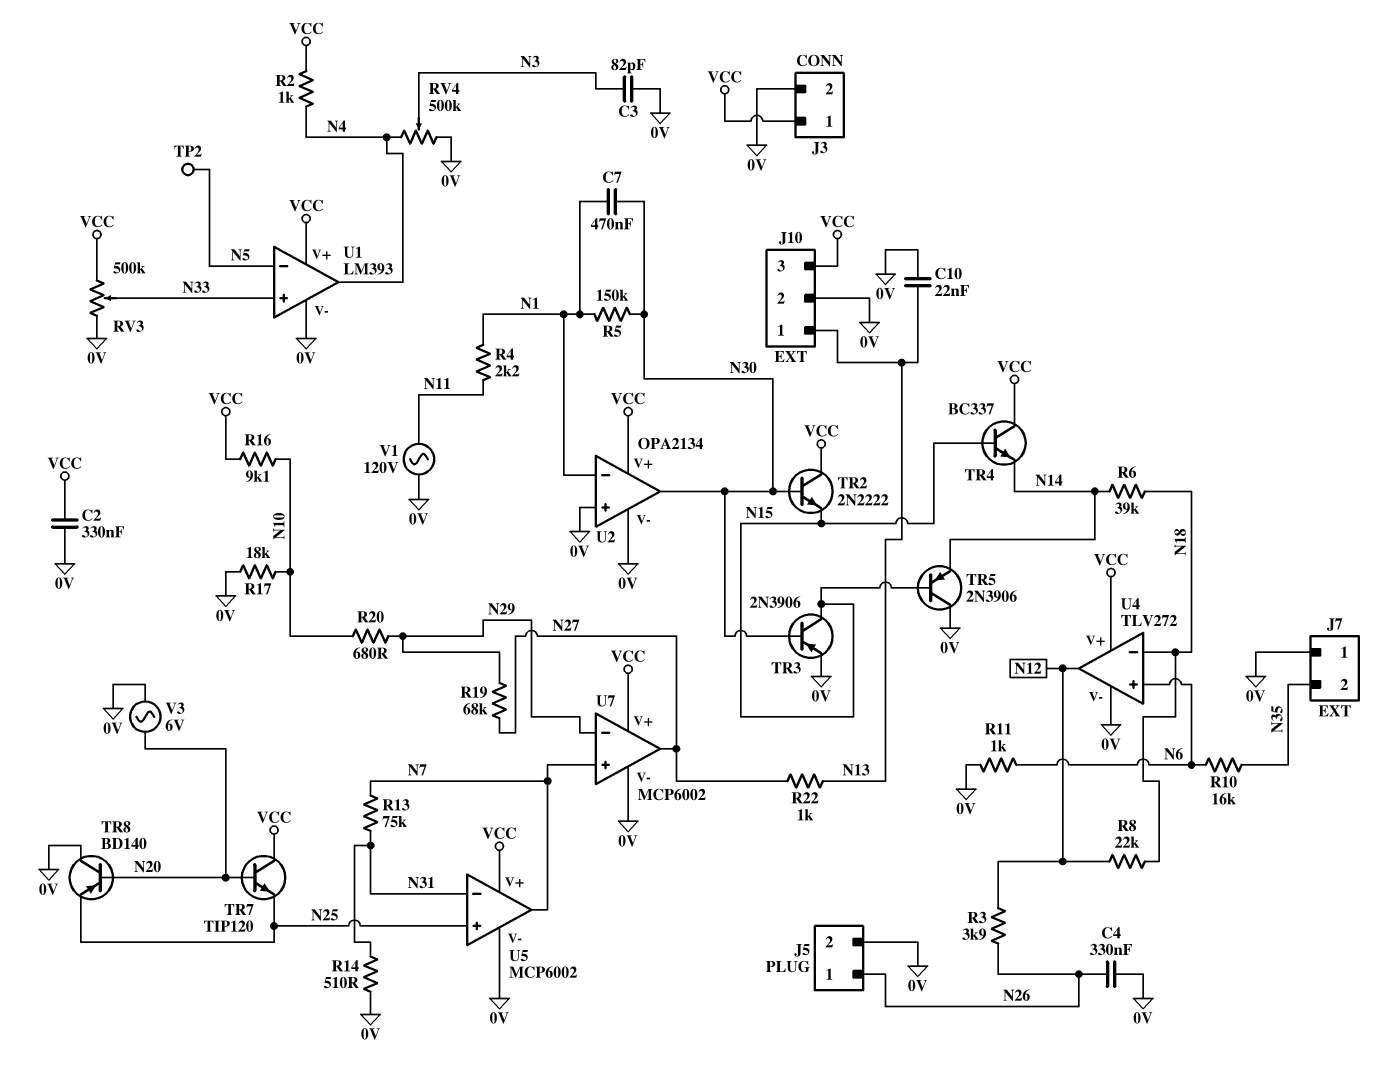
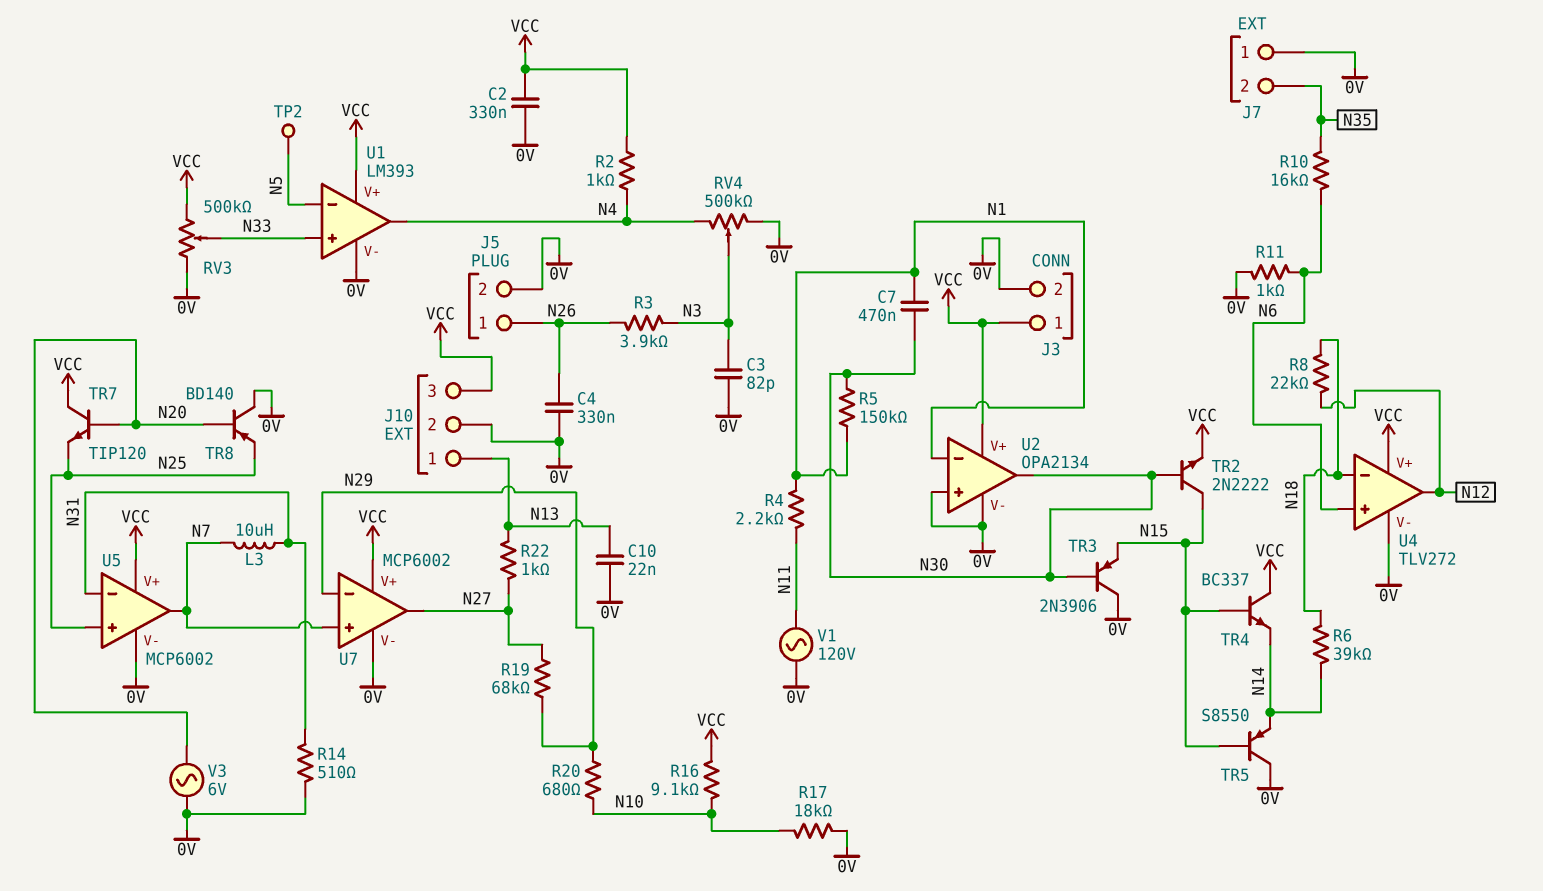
L3: none -> 10uH (N7, N31)
R3: 3.9k (N12, N26) -> 3.9k (N3, N26)
R13: 75k (N7, N31) -> none
TR2: NPN 2N2222 (B N30, C VCC, E N15) -> NPN 2N2222 (B N30, C N15, E VCC)
TR3: PNP 2N3906 (B N30, C N15, E 0V) -> PNP 2N3906 (B N30, C 0V, E N15)
TR5: PNP 2N3906 (B N15, C 0V, E N14) -> PNP S8550 (B N15, C 0V, E N14)

